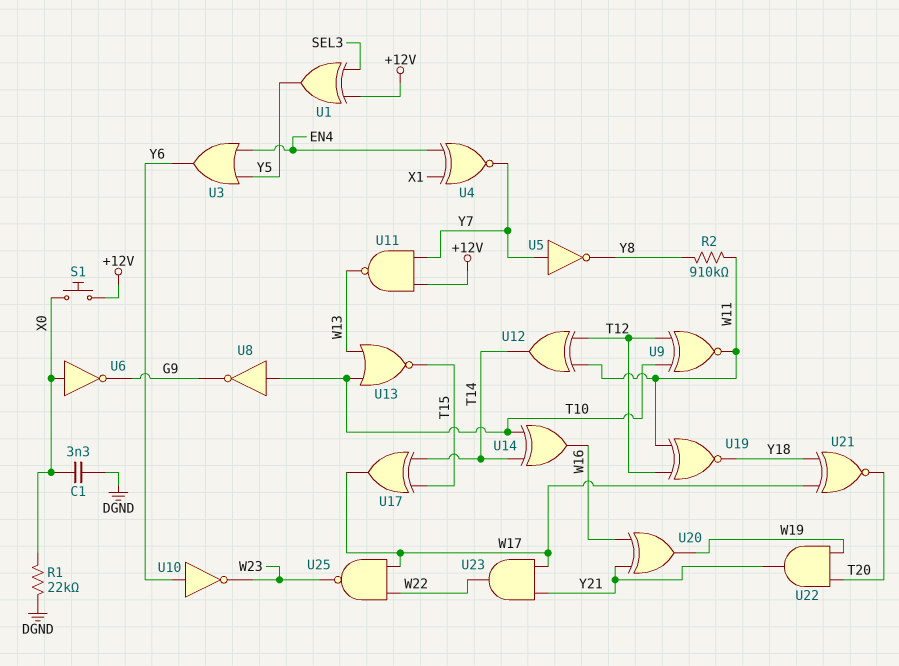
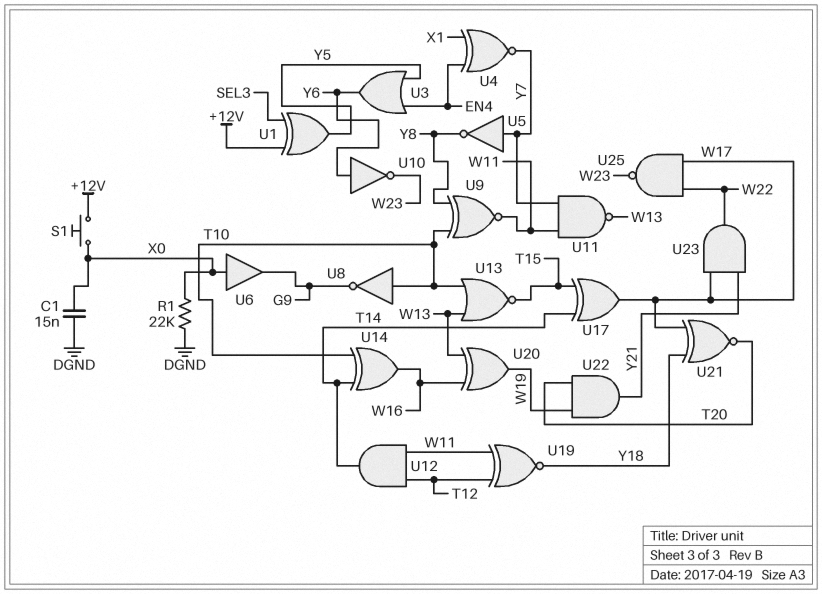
C1: 3.3nF (DGND, X0) -> 15nF (DGND, X0)
R2: 910k (W11, Y8) -> none
U6: NOT (in X0, out G9) -> buffer (in X0, out G9)
U9: XNOR (in T10, in T12, out W11) -> XNOR (in T10, in Y8, out W11)
U11: NAND (in +12V, in Y7, out W13) -> NAND (in W11, in Y7, out W13)
U12: XOR (in T12, in W11, out T14) -> AND (in T12, in W11, out T14)
U20: XOR (in W16, in Y21, out W19) -> XOR (in W13, in W16, out W19)

